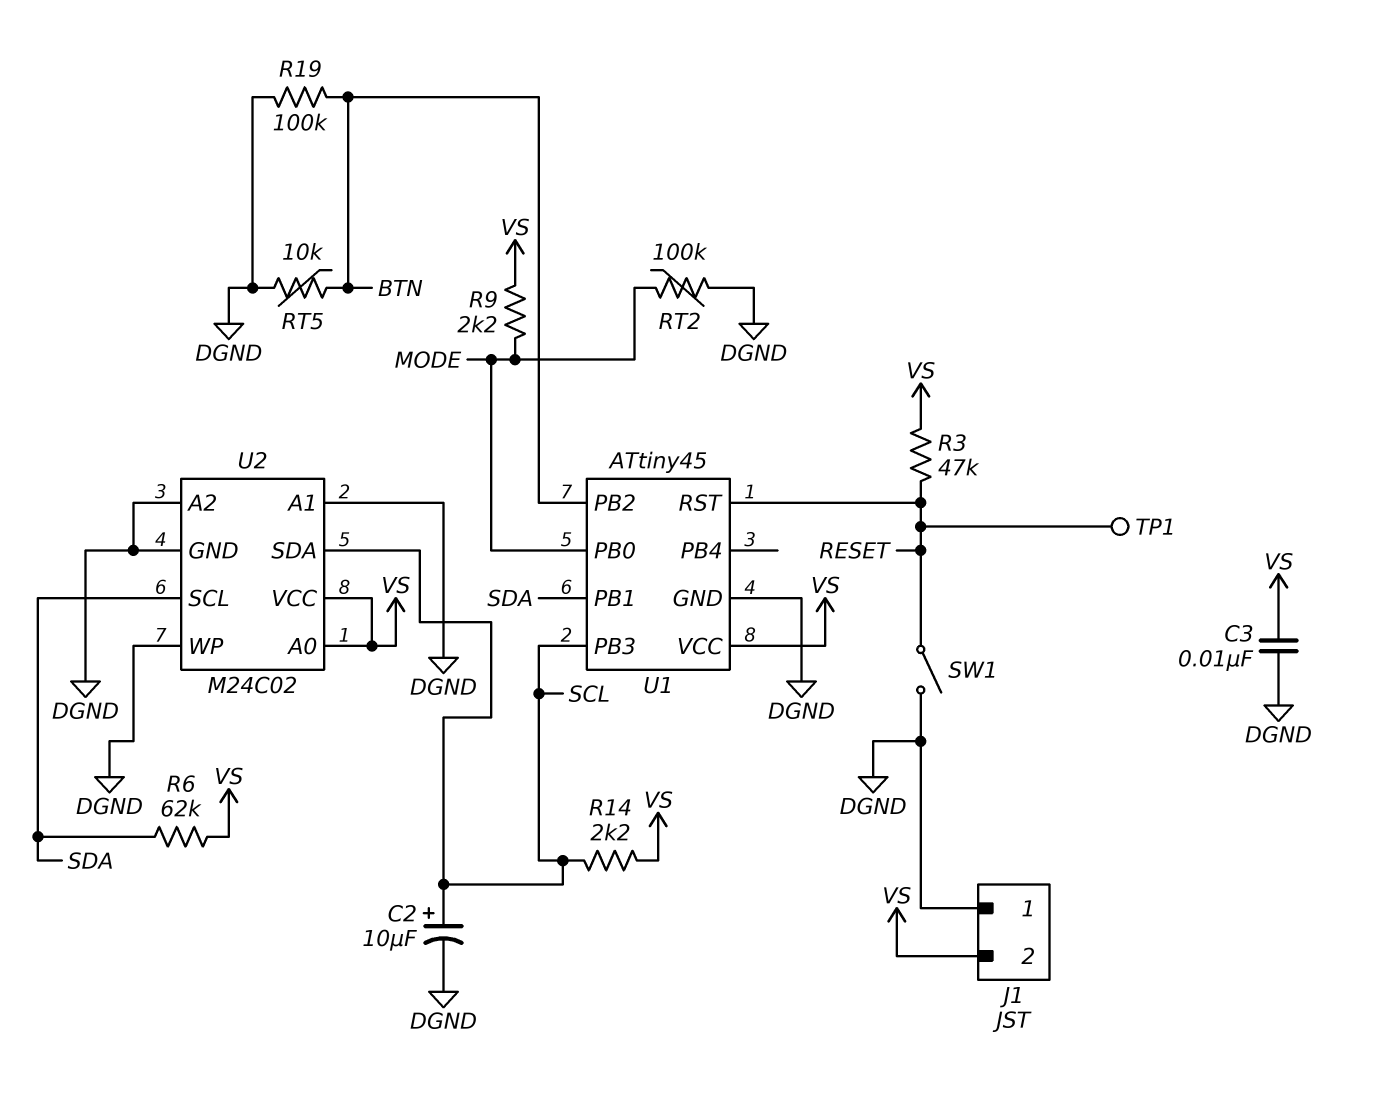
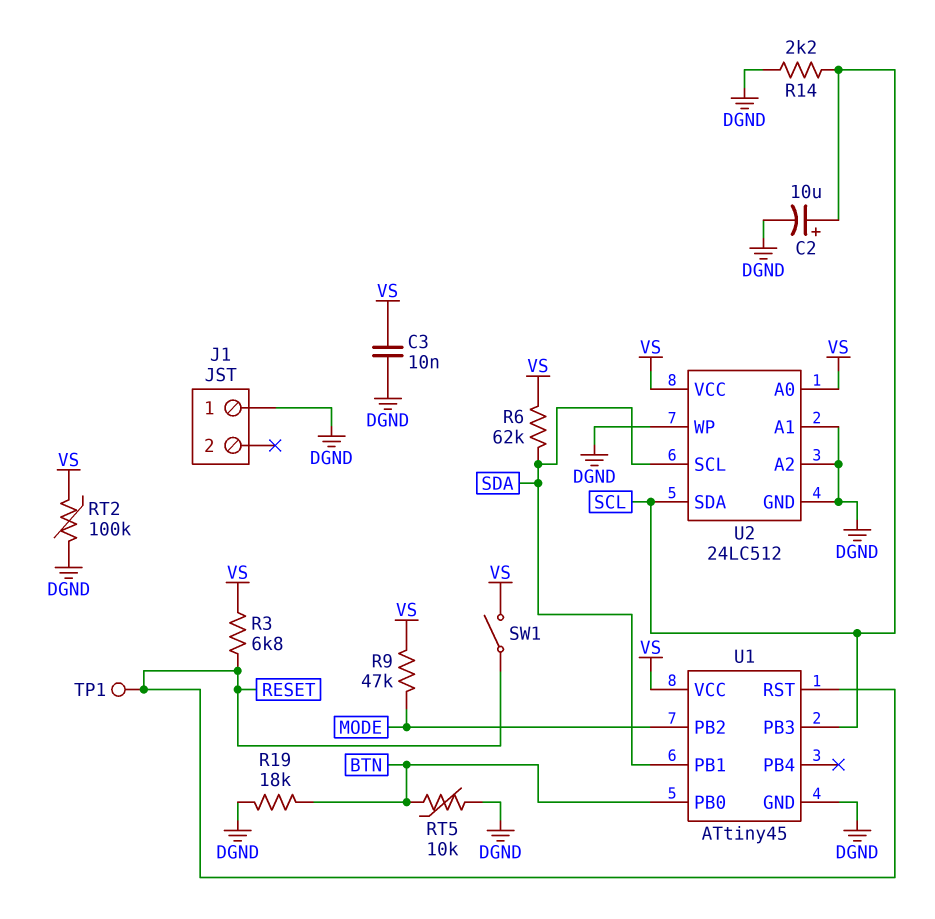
J1 pin 2: VS -> none
R3: 47k (RESET, VS) -> 6.8k (RESET, VS)
R9: 2.2k (MODE, VS) -> 47k (MODE, VS)
R14: 2.2k (SCL, VS) -> 2.2k (DGND, SCL)
R19: 100k (BTN, DGND) -> 18k (BTN, DGND)
RT2: 100k (DGND, MODE) -> 100k (DGND, VS)
SW1: switch (DGND, RESET) -> switch (RESET, VS)
U1 pin PB0: MODE -> BTN
U1 pin PB2: BTN -> MODE
U2: M24C02 -> 24LC512

